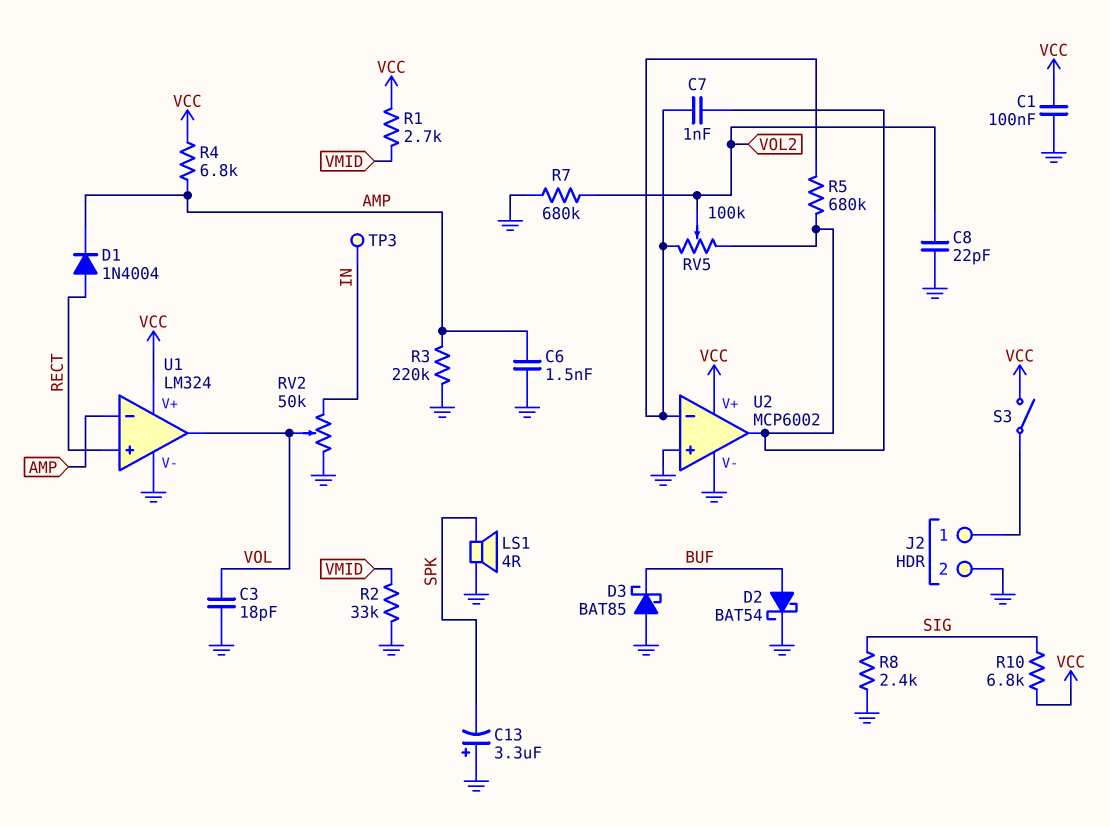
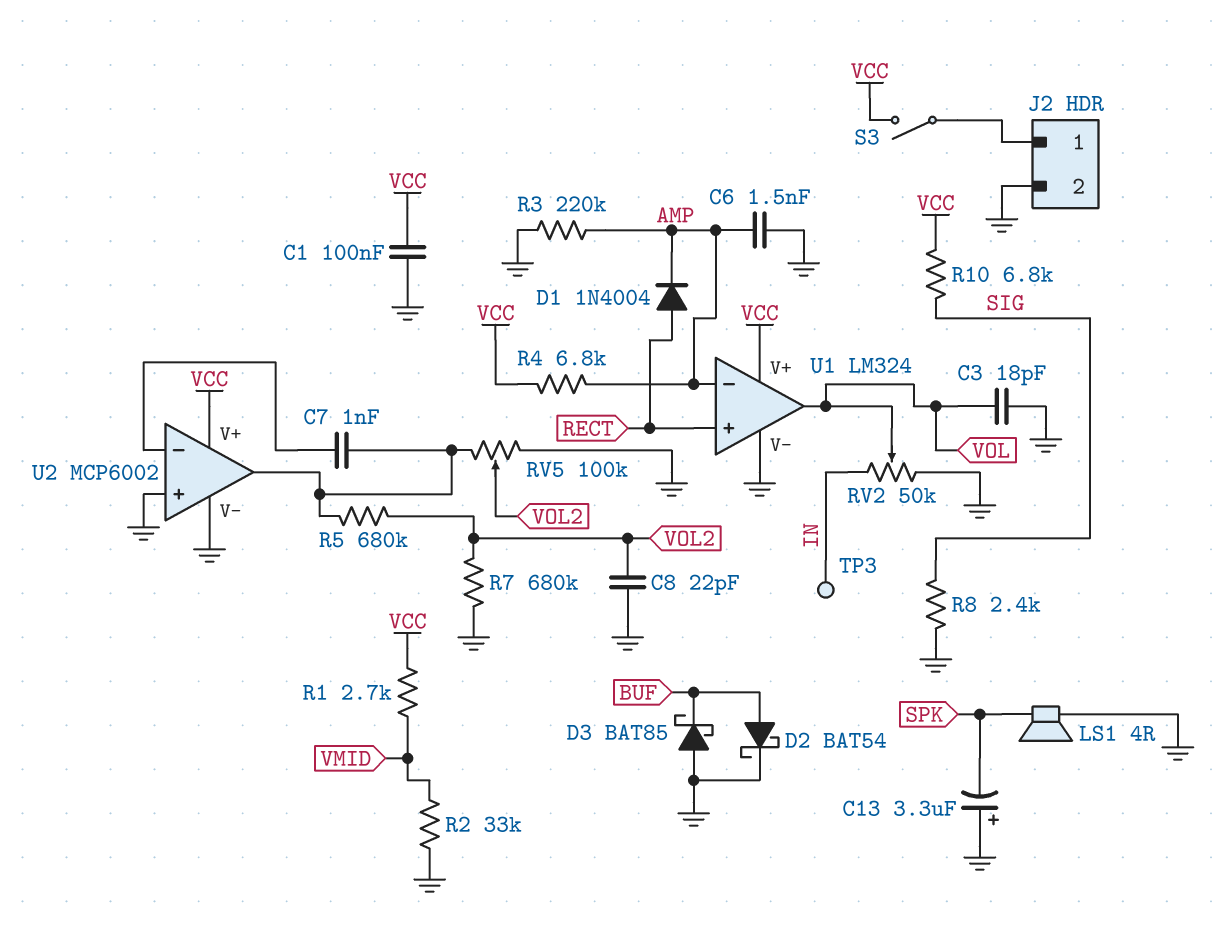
R5: 680k (U2/in-, U2/out) -> 680k (U2/out, VOL2)
RV5: 100k (U2/in-, U2/out, wiper VOL2) -> 100k (GND, U2/out, wiper VOL2)

